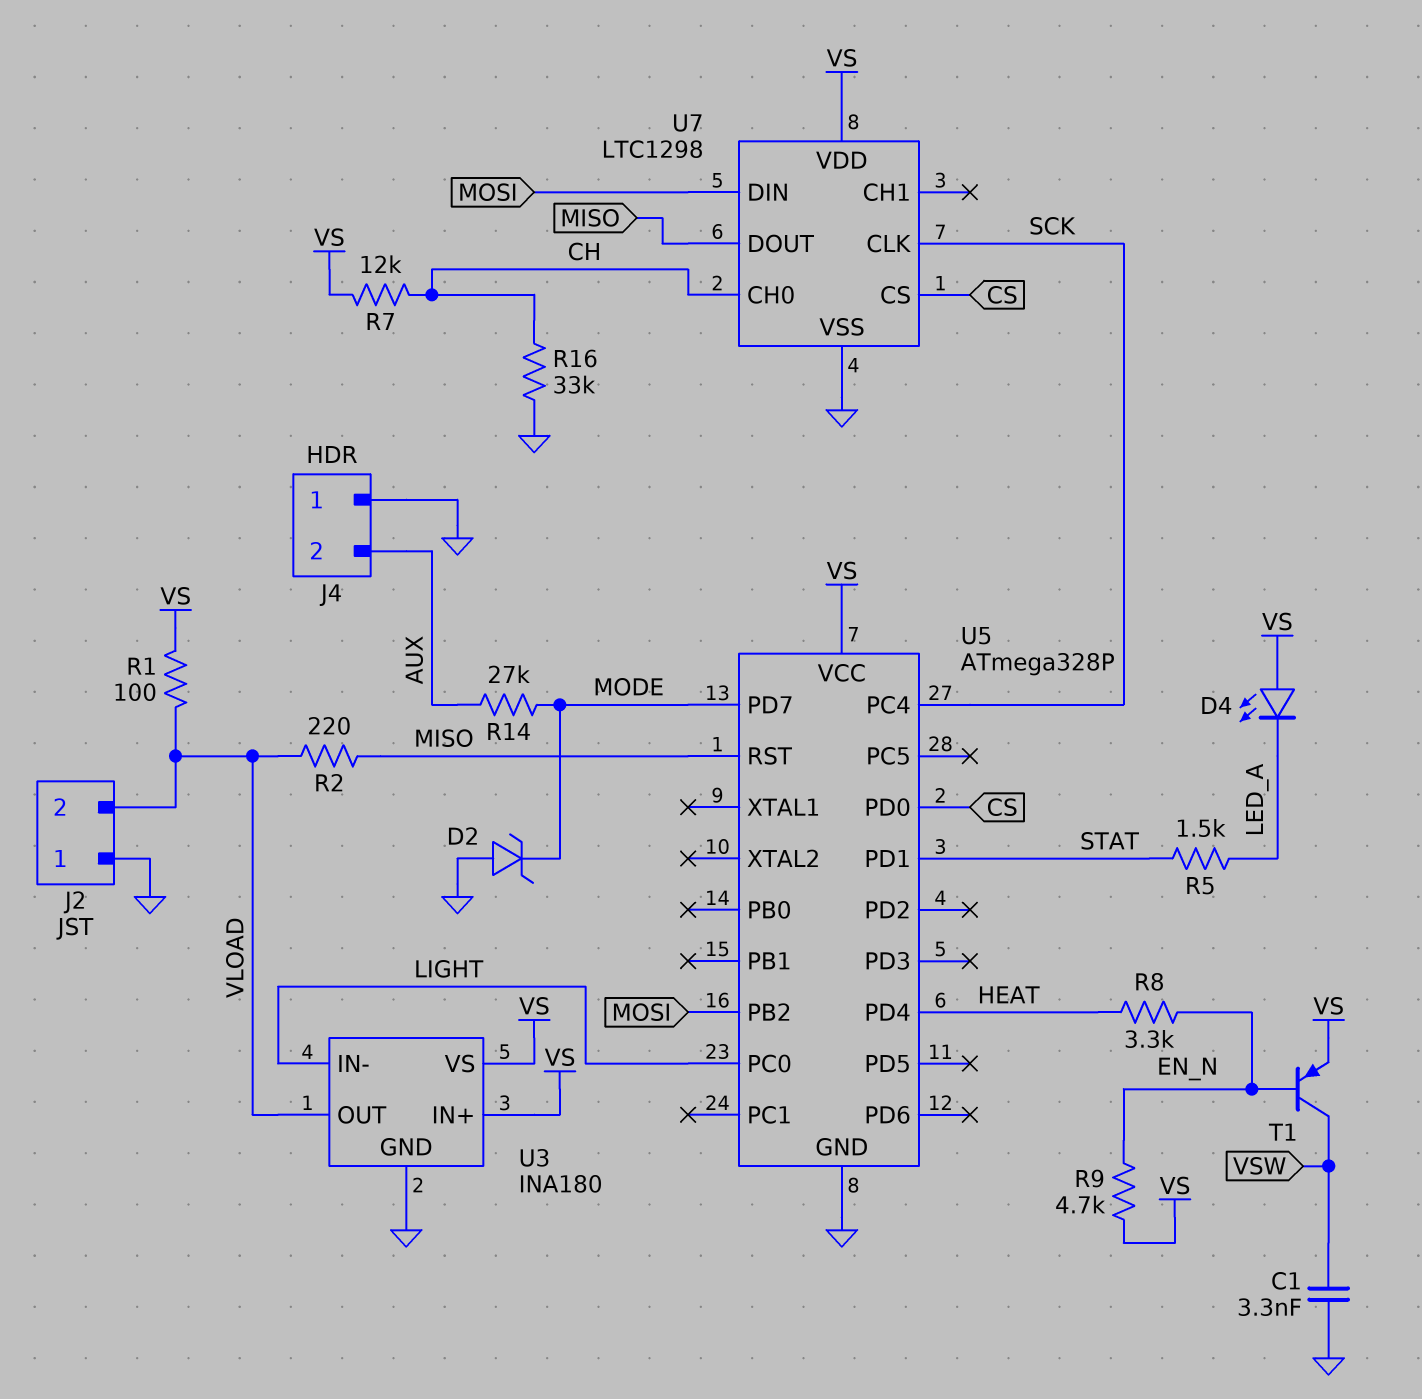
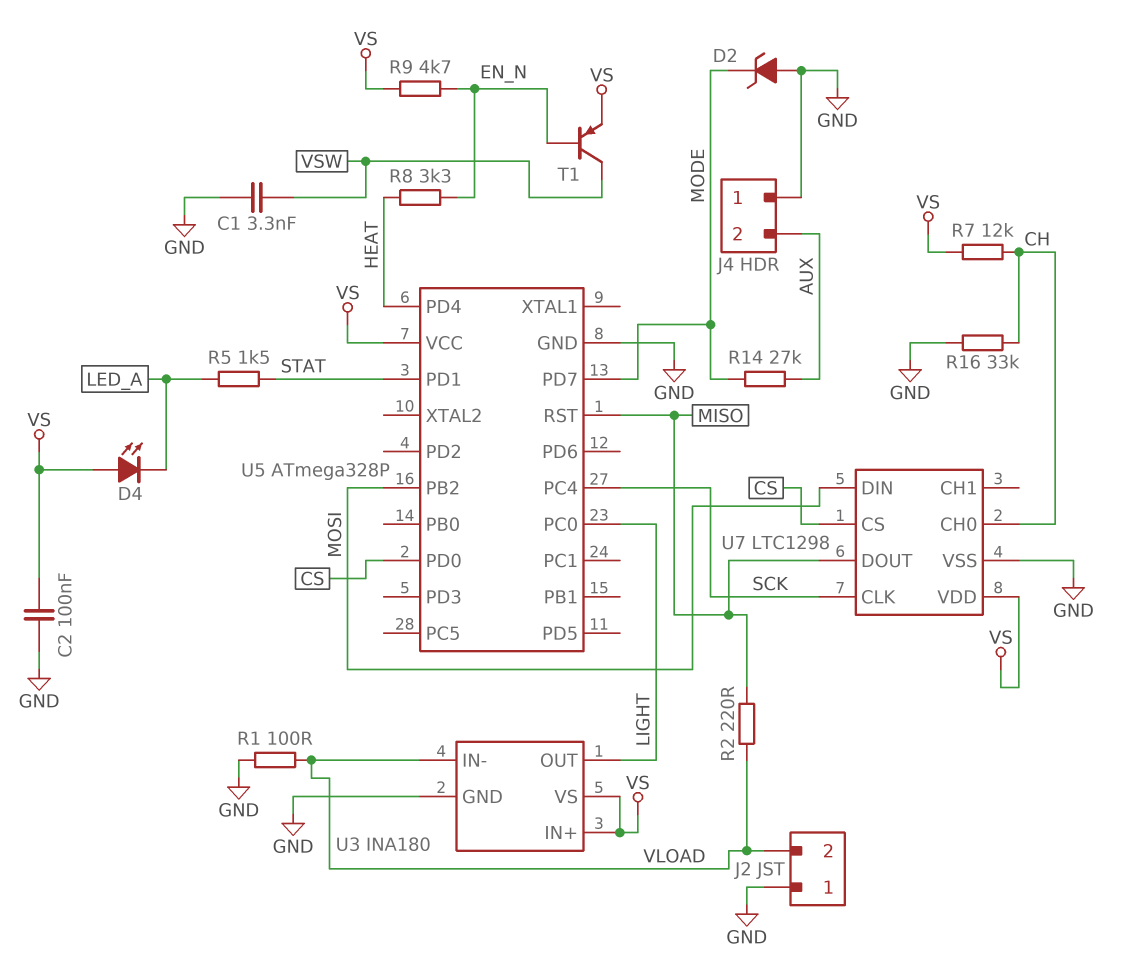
C2: none -> 100nF (GND, VS)
R1: 100 (VLOAD, VS) -> 100 (GND, VLOAD)
U3 pin IN-: LIGHT -> VLOAD
U3 pin OUT: VLOAD -> LIGHT

